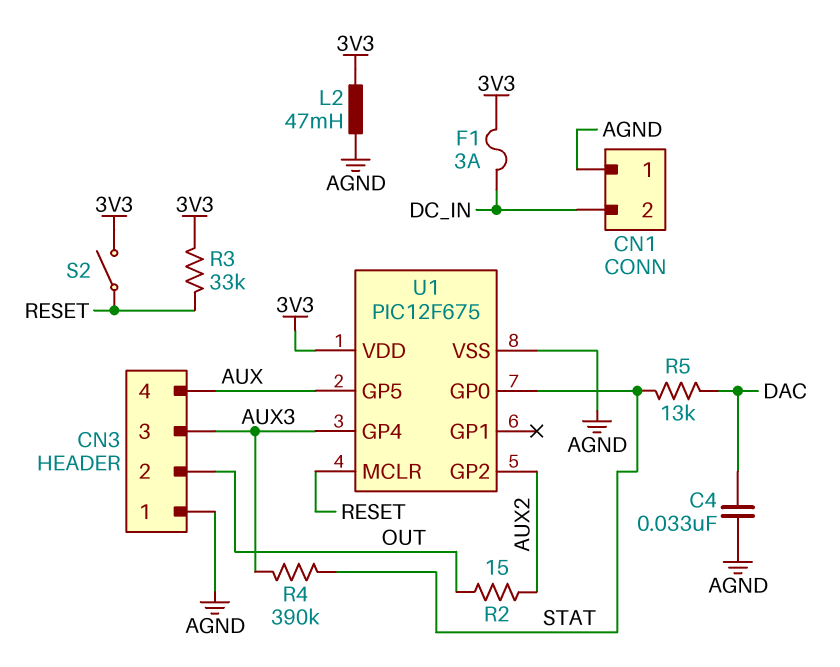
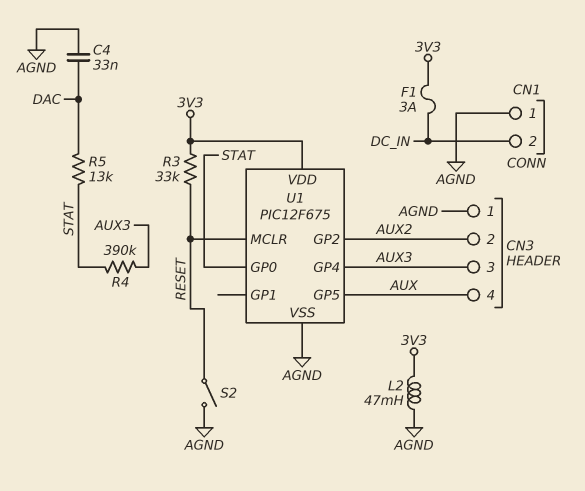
CN3 pin 2: OUT -> AUX2
R2: 15 (AUX2, OUT) -> none
S2: switch (3V3, RESET) -> switch (AGND, RESET)

